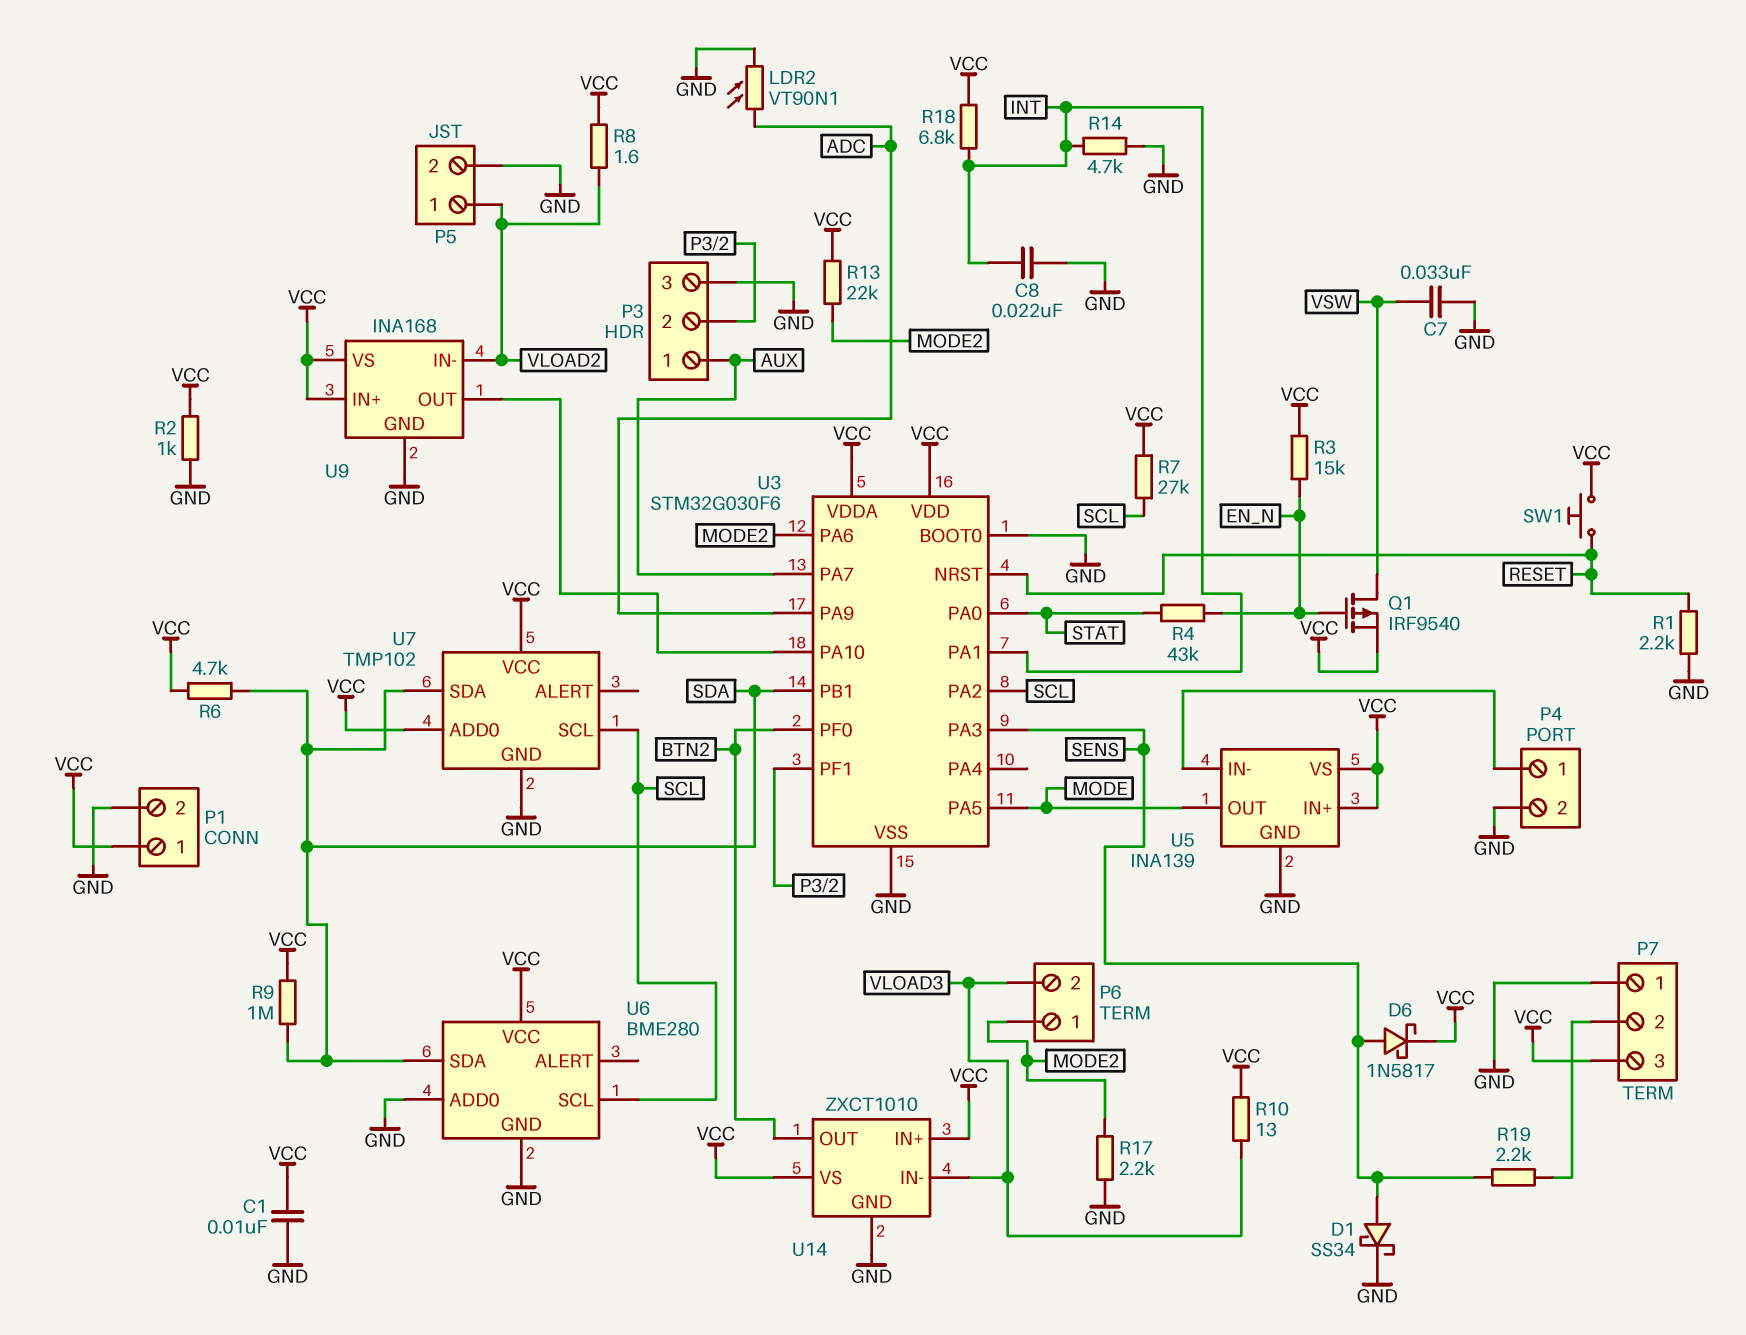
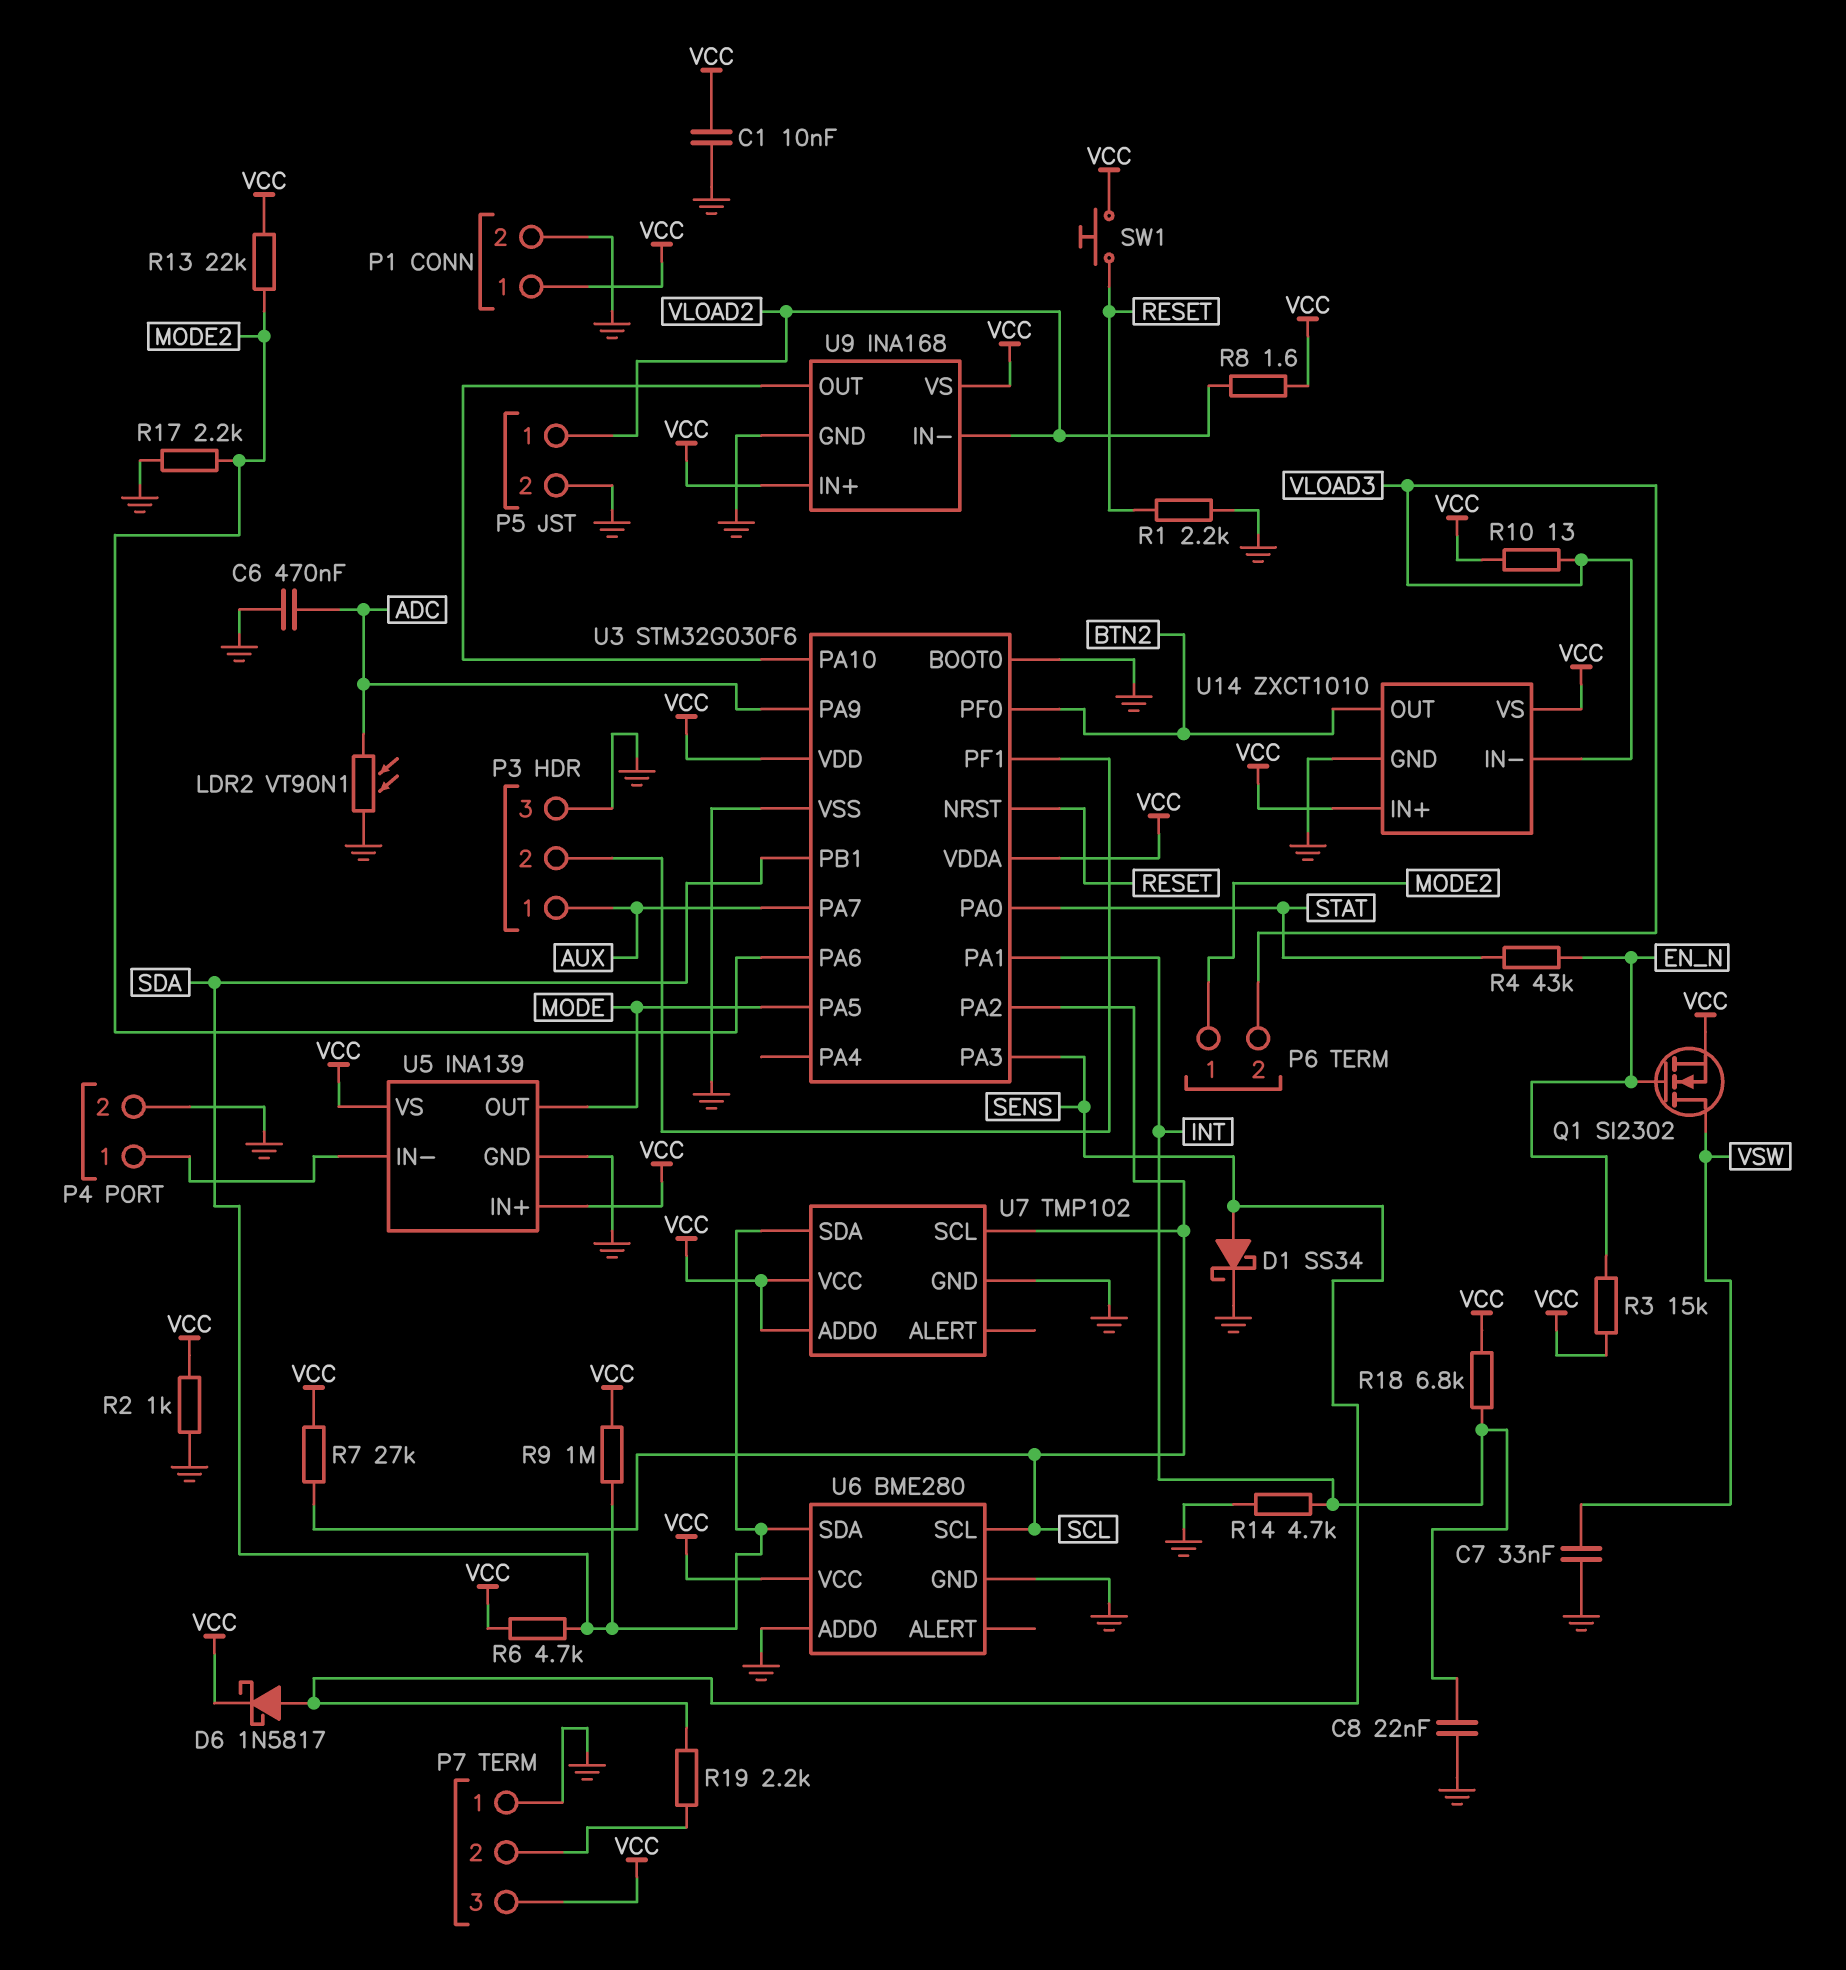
C6: none -> 470nF (ADC, GND)
Q1: PMOS IRF9540 (G EN_N, D VSW, S VCC) -> NMOS SI2302 (G EN_N, D VSW, S VCC)

